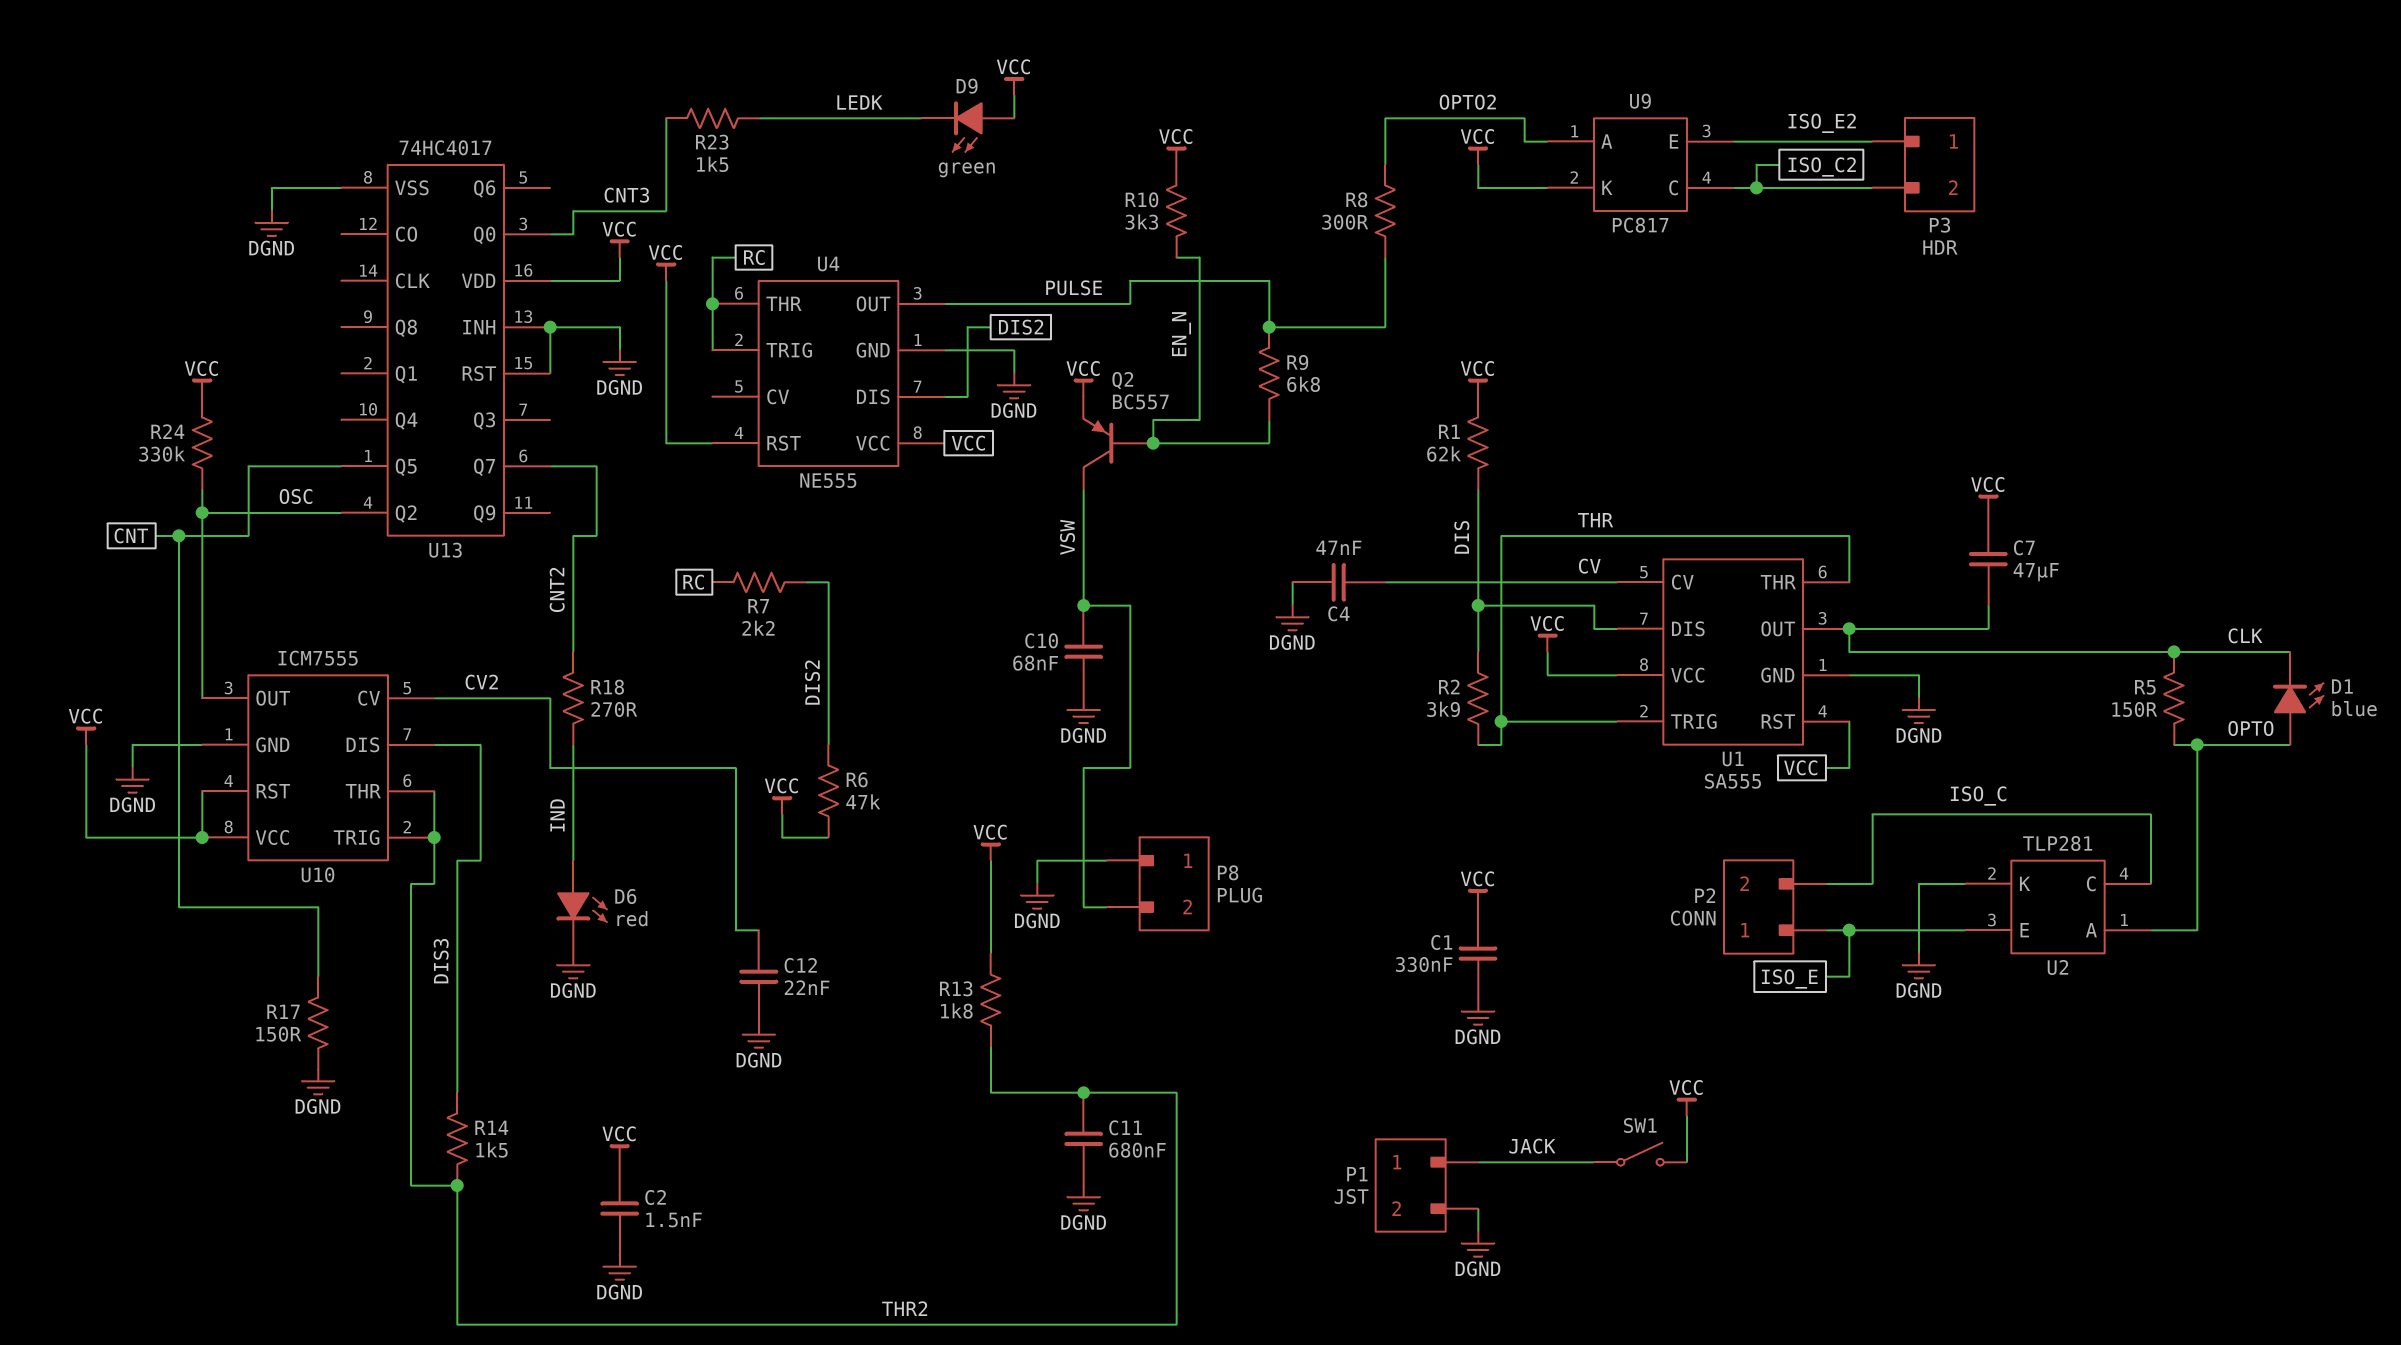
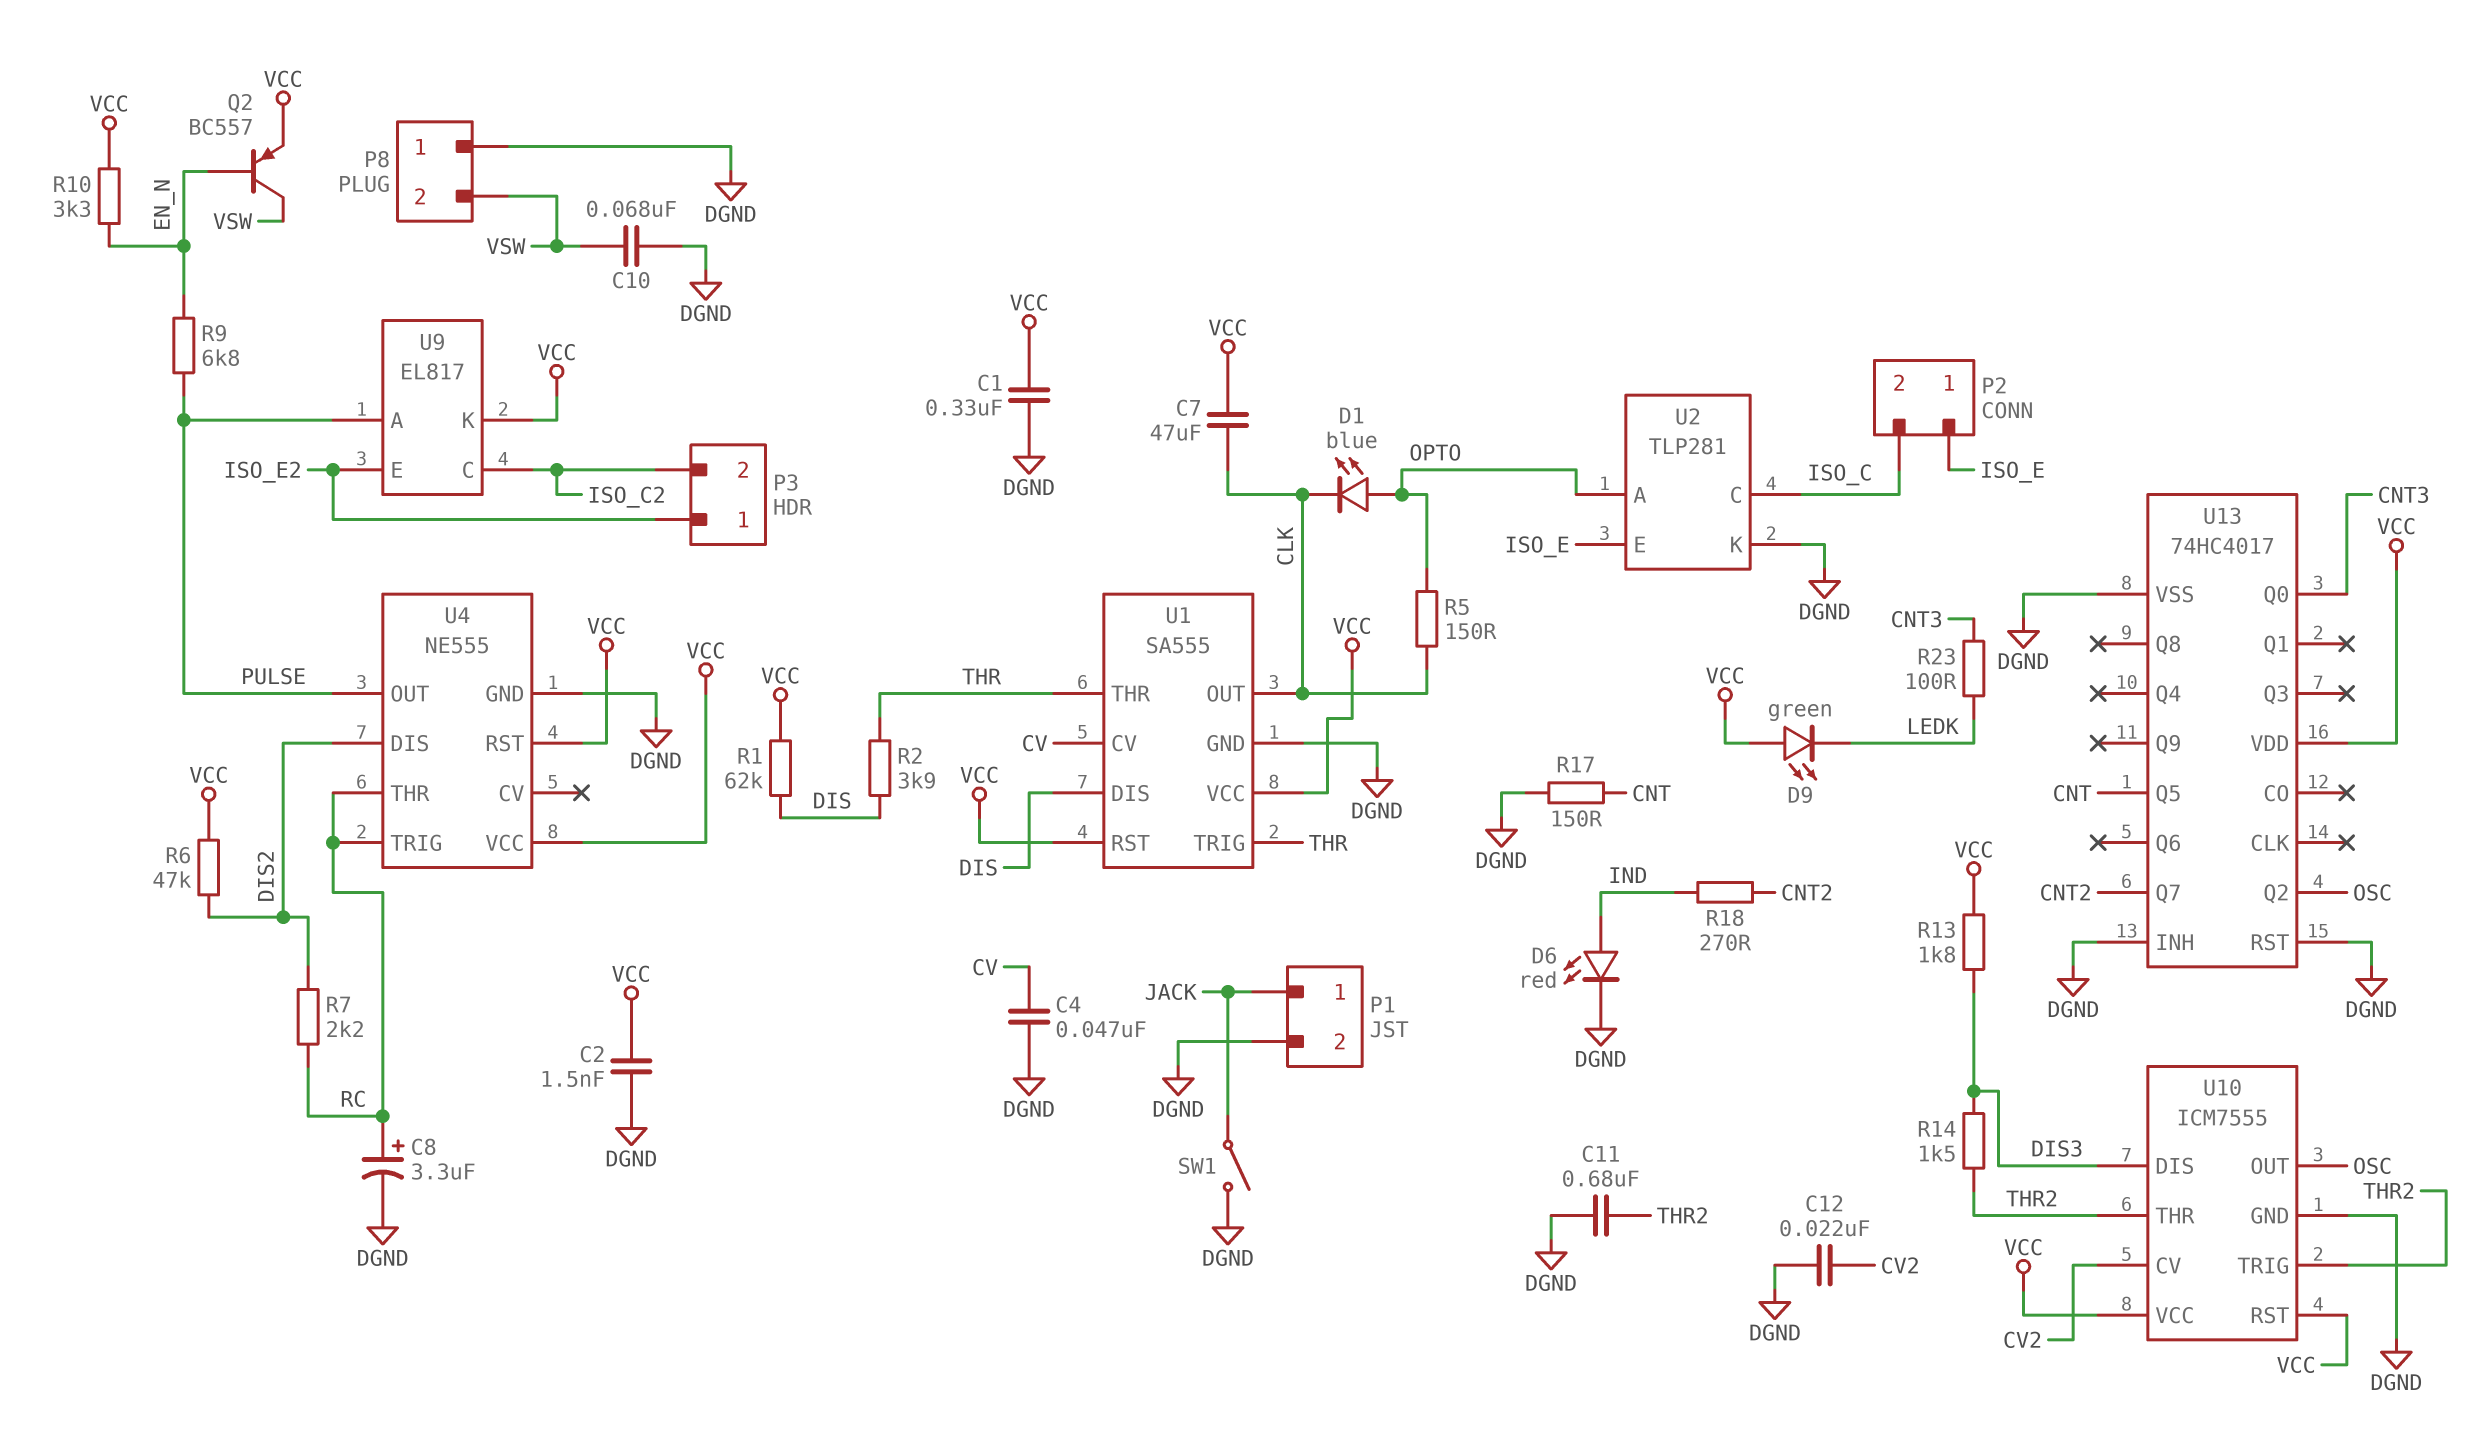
C8: none -> 3.3uF (plus RC, minus DGND)
R8: 300 (OPTO2, PULSE) -> none
R13: 1.8k (THR2, VCC) -> 1.8k (DIS3, VCC)
R23: 1.5k (CNT3, LEDK) -> 100 (CNT3, LEDK)
R24: 330k (OSC, VCC) -> none
SW1: switch (JACK, VCC) -> switch (DGND, JACK)
U9: PC817 -> EL817
U9 pin A: OPTO2 -> PULSE

